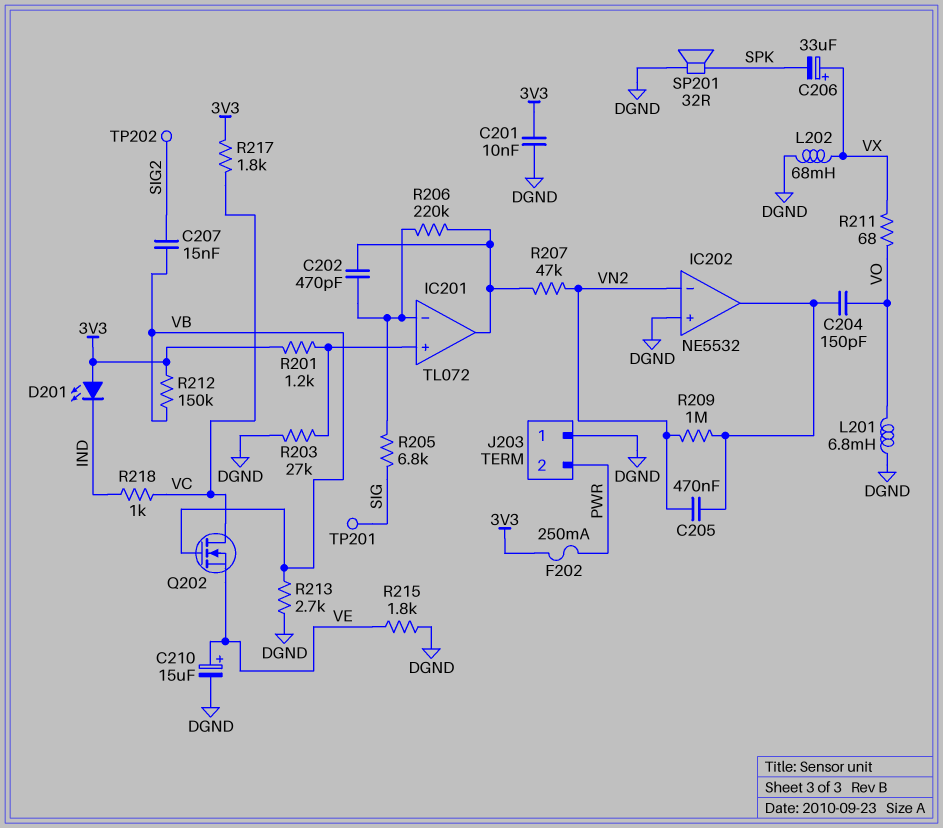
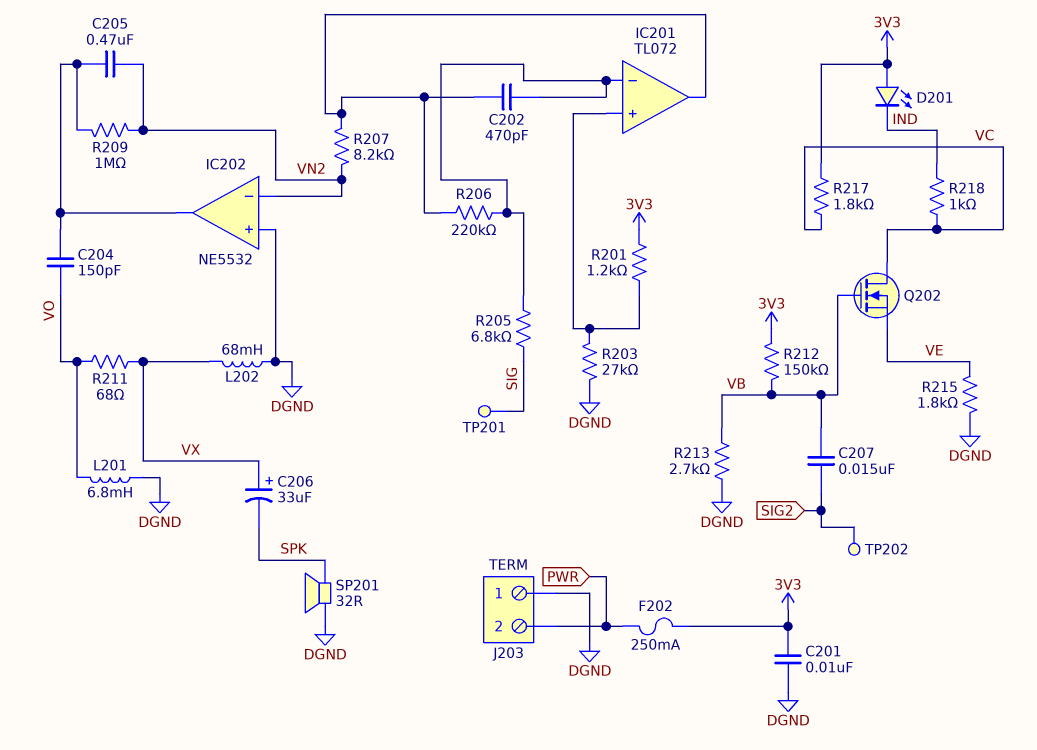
C210: 15uF (plus VE, minus DGND) -> none
R207: 47k (IC201/out, VN2) -> 8.2k (IC201/out, VN2)

